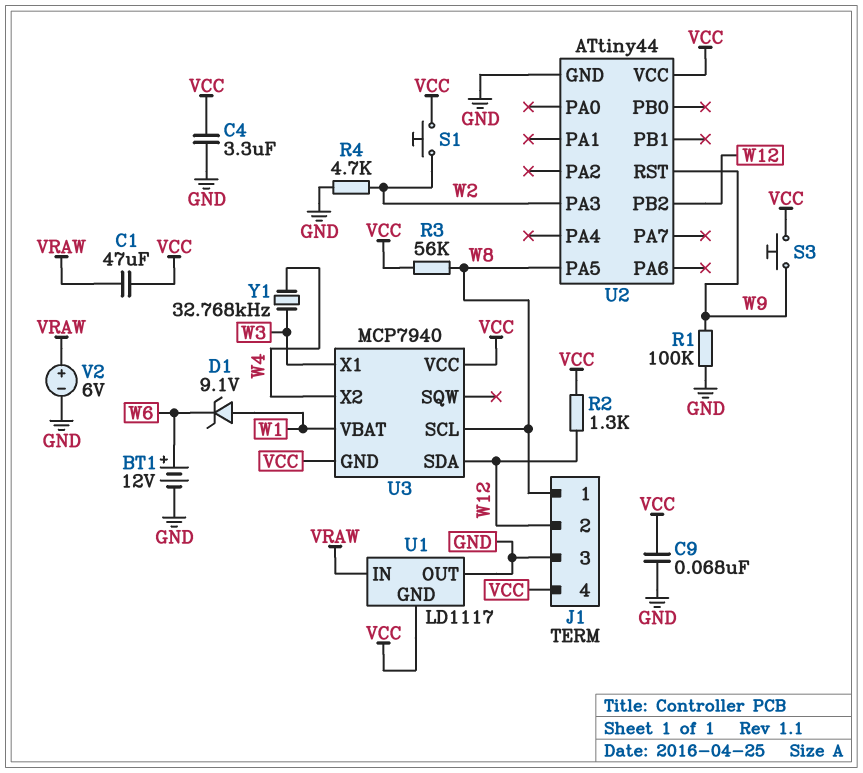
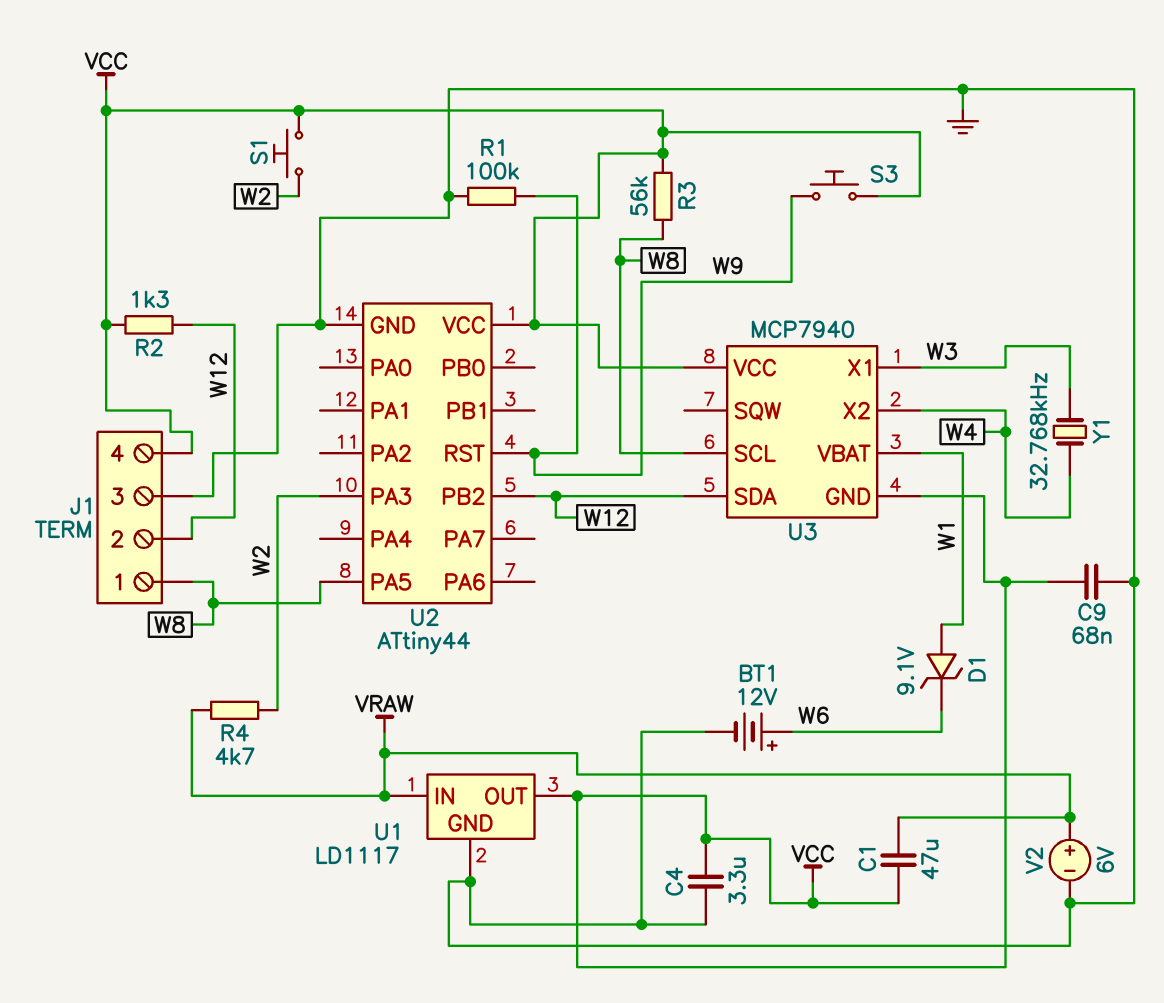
R4: 4.7k (GND, W2) -> 4.7k (VRAW, W2)
U1 pin GND: VCC -> GND
U1 pin OUT: GND -> VCC

